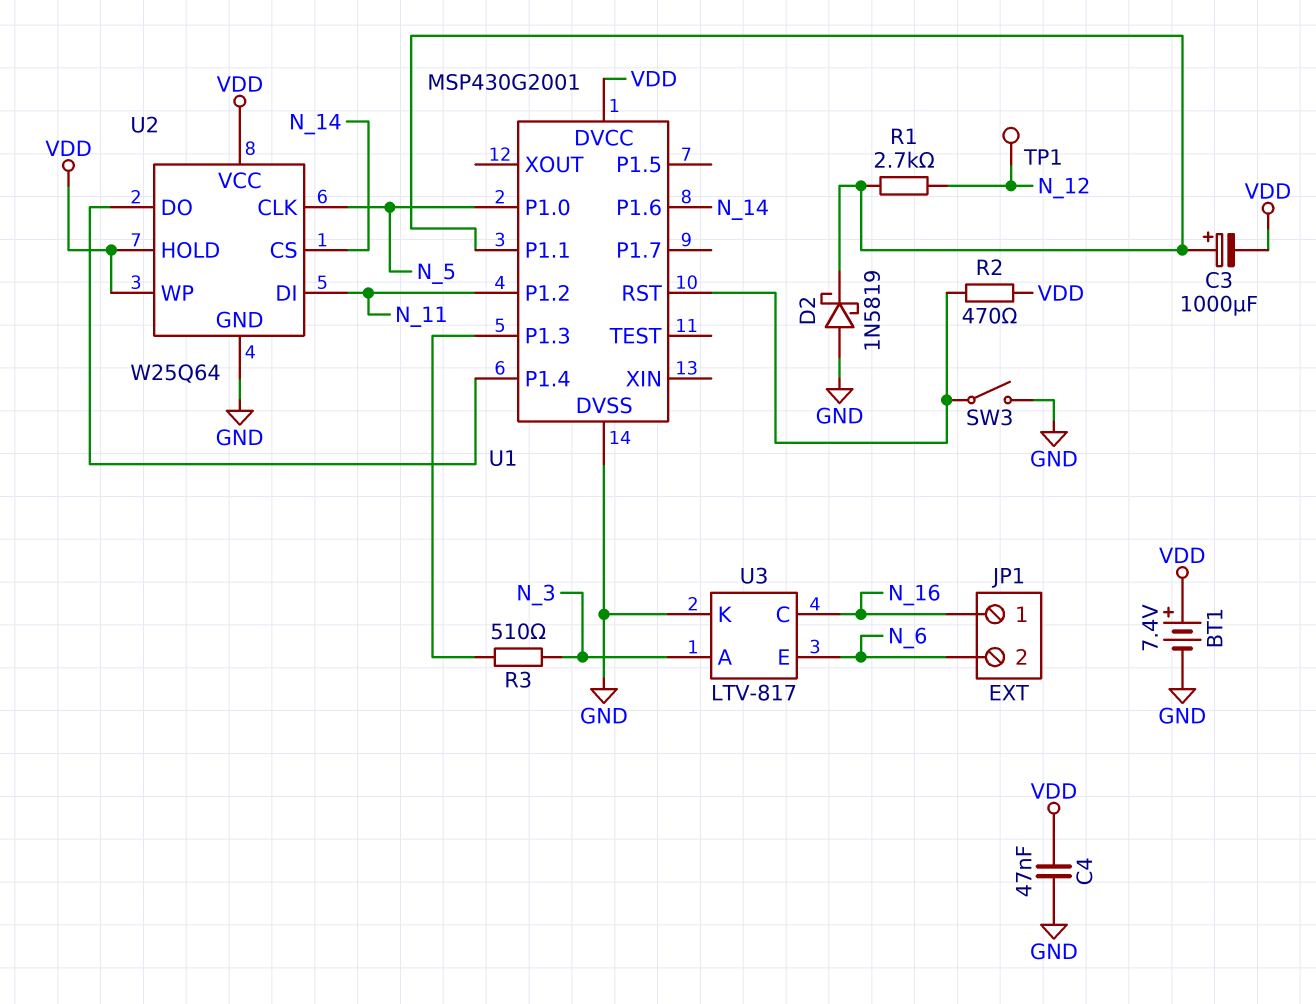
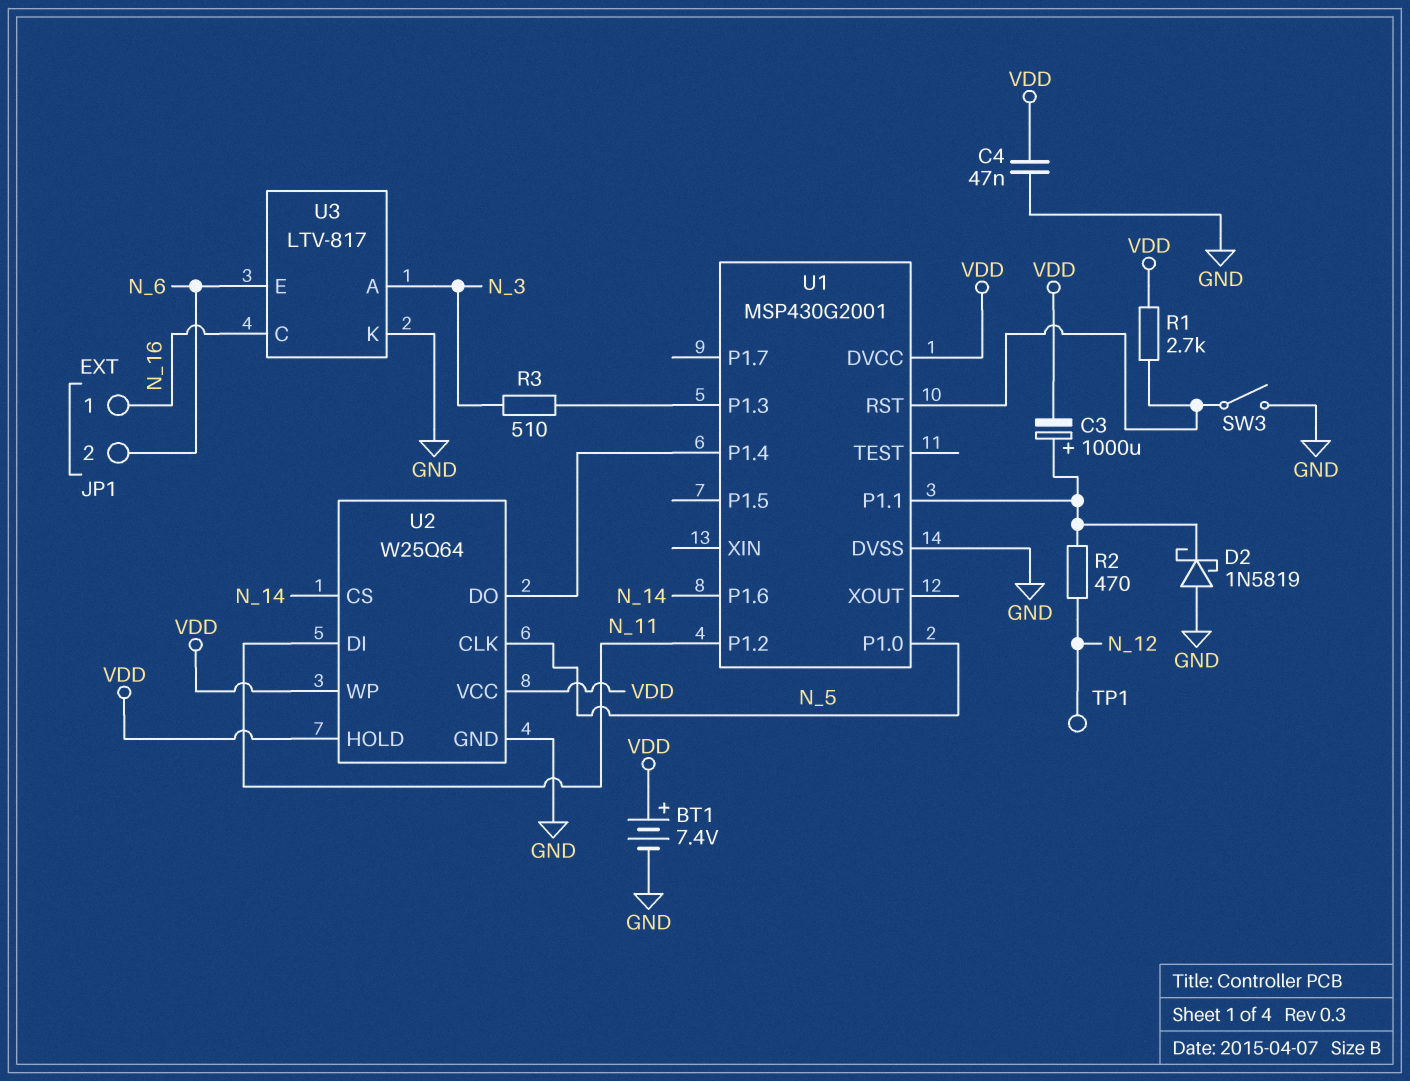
R1: 2.7k (N_12, U1/P1.1) -> 2.7k (U1/RST, VDD)
R2: 470 (U1/RST, VDD) -> 470 (N_12, U1/P1.1)

